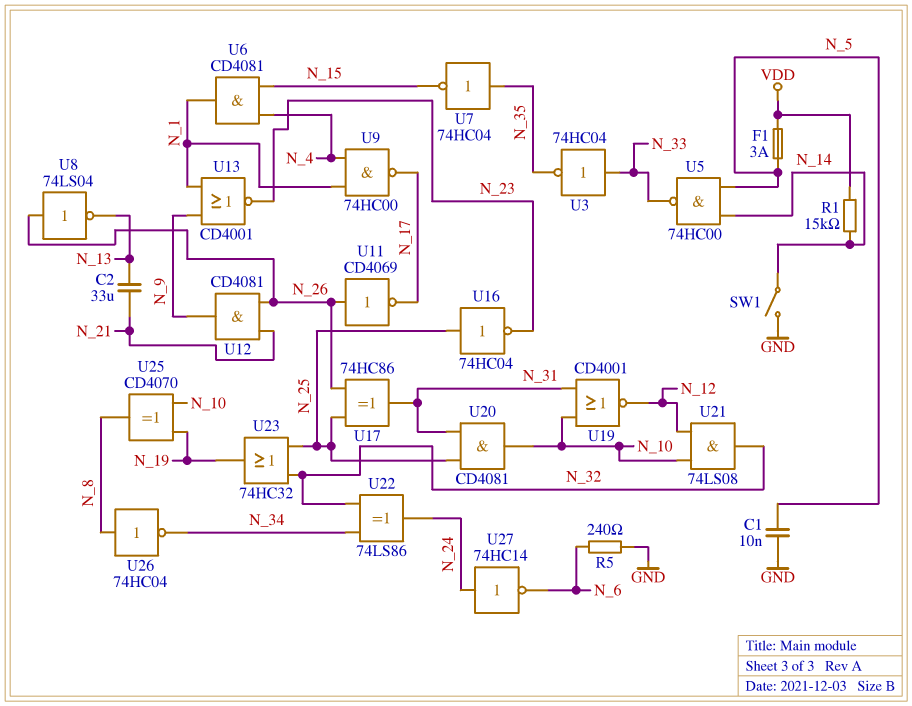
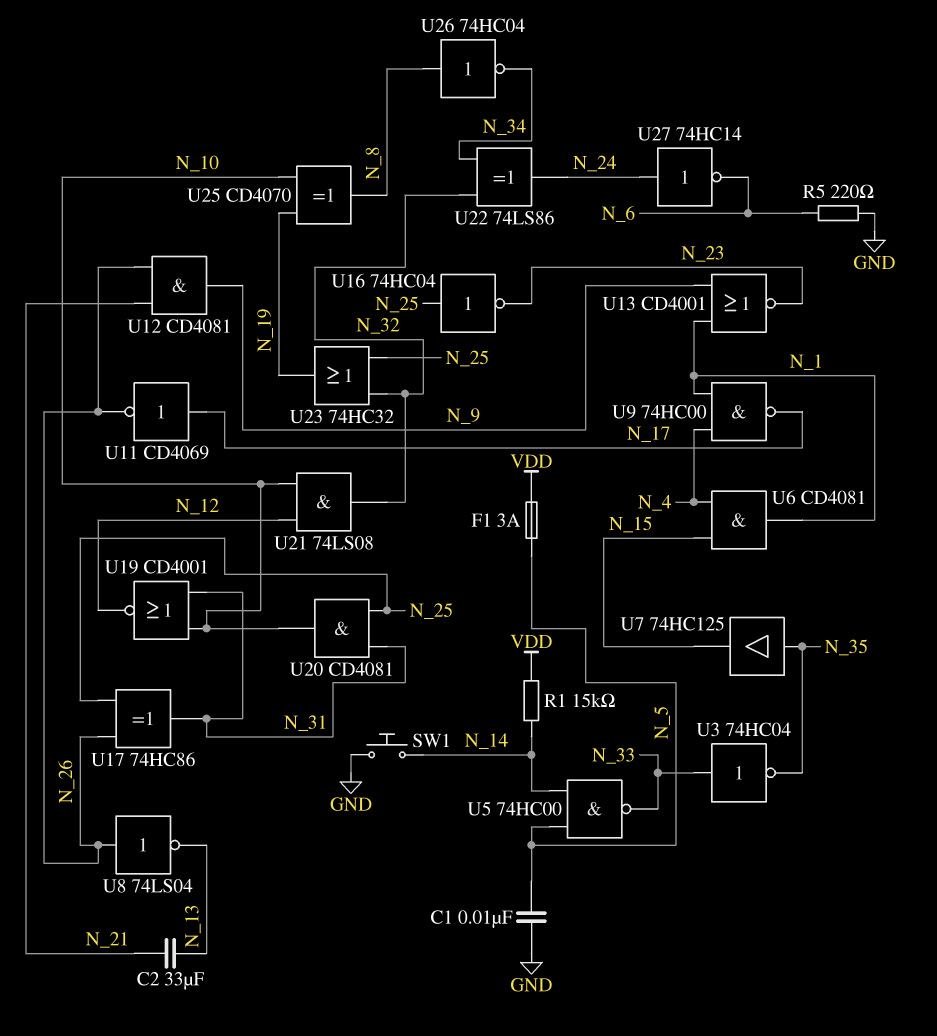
R5: 240 (GND, N_6) -> 220 (GND, N_6)
SW1: switch (GND, N_14) -> button (GND, N_14)
U7: NOT 74HC04 (in N_35, out N_15) -> buffer 74HC125 (in N_35, out N_15)
U11: NOT CD4069 (in N_26, out N_17) -> NOT CD4069 (in N_17, out N_26)

